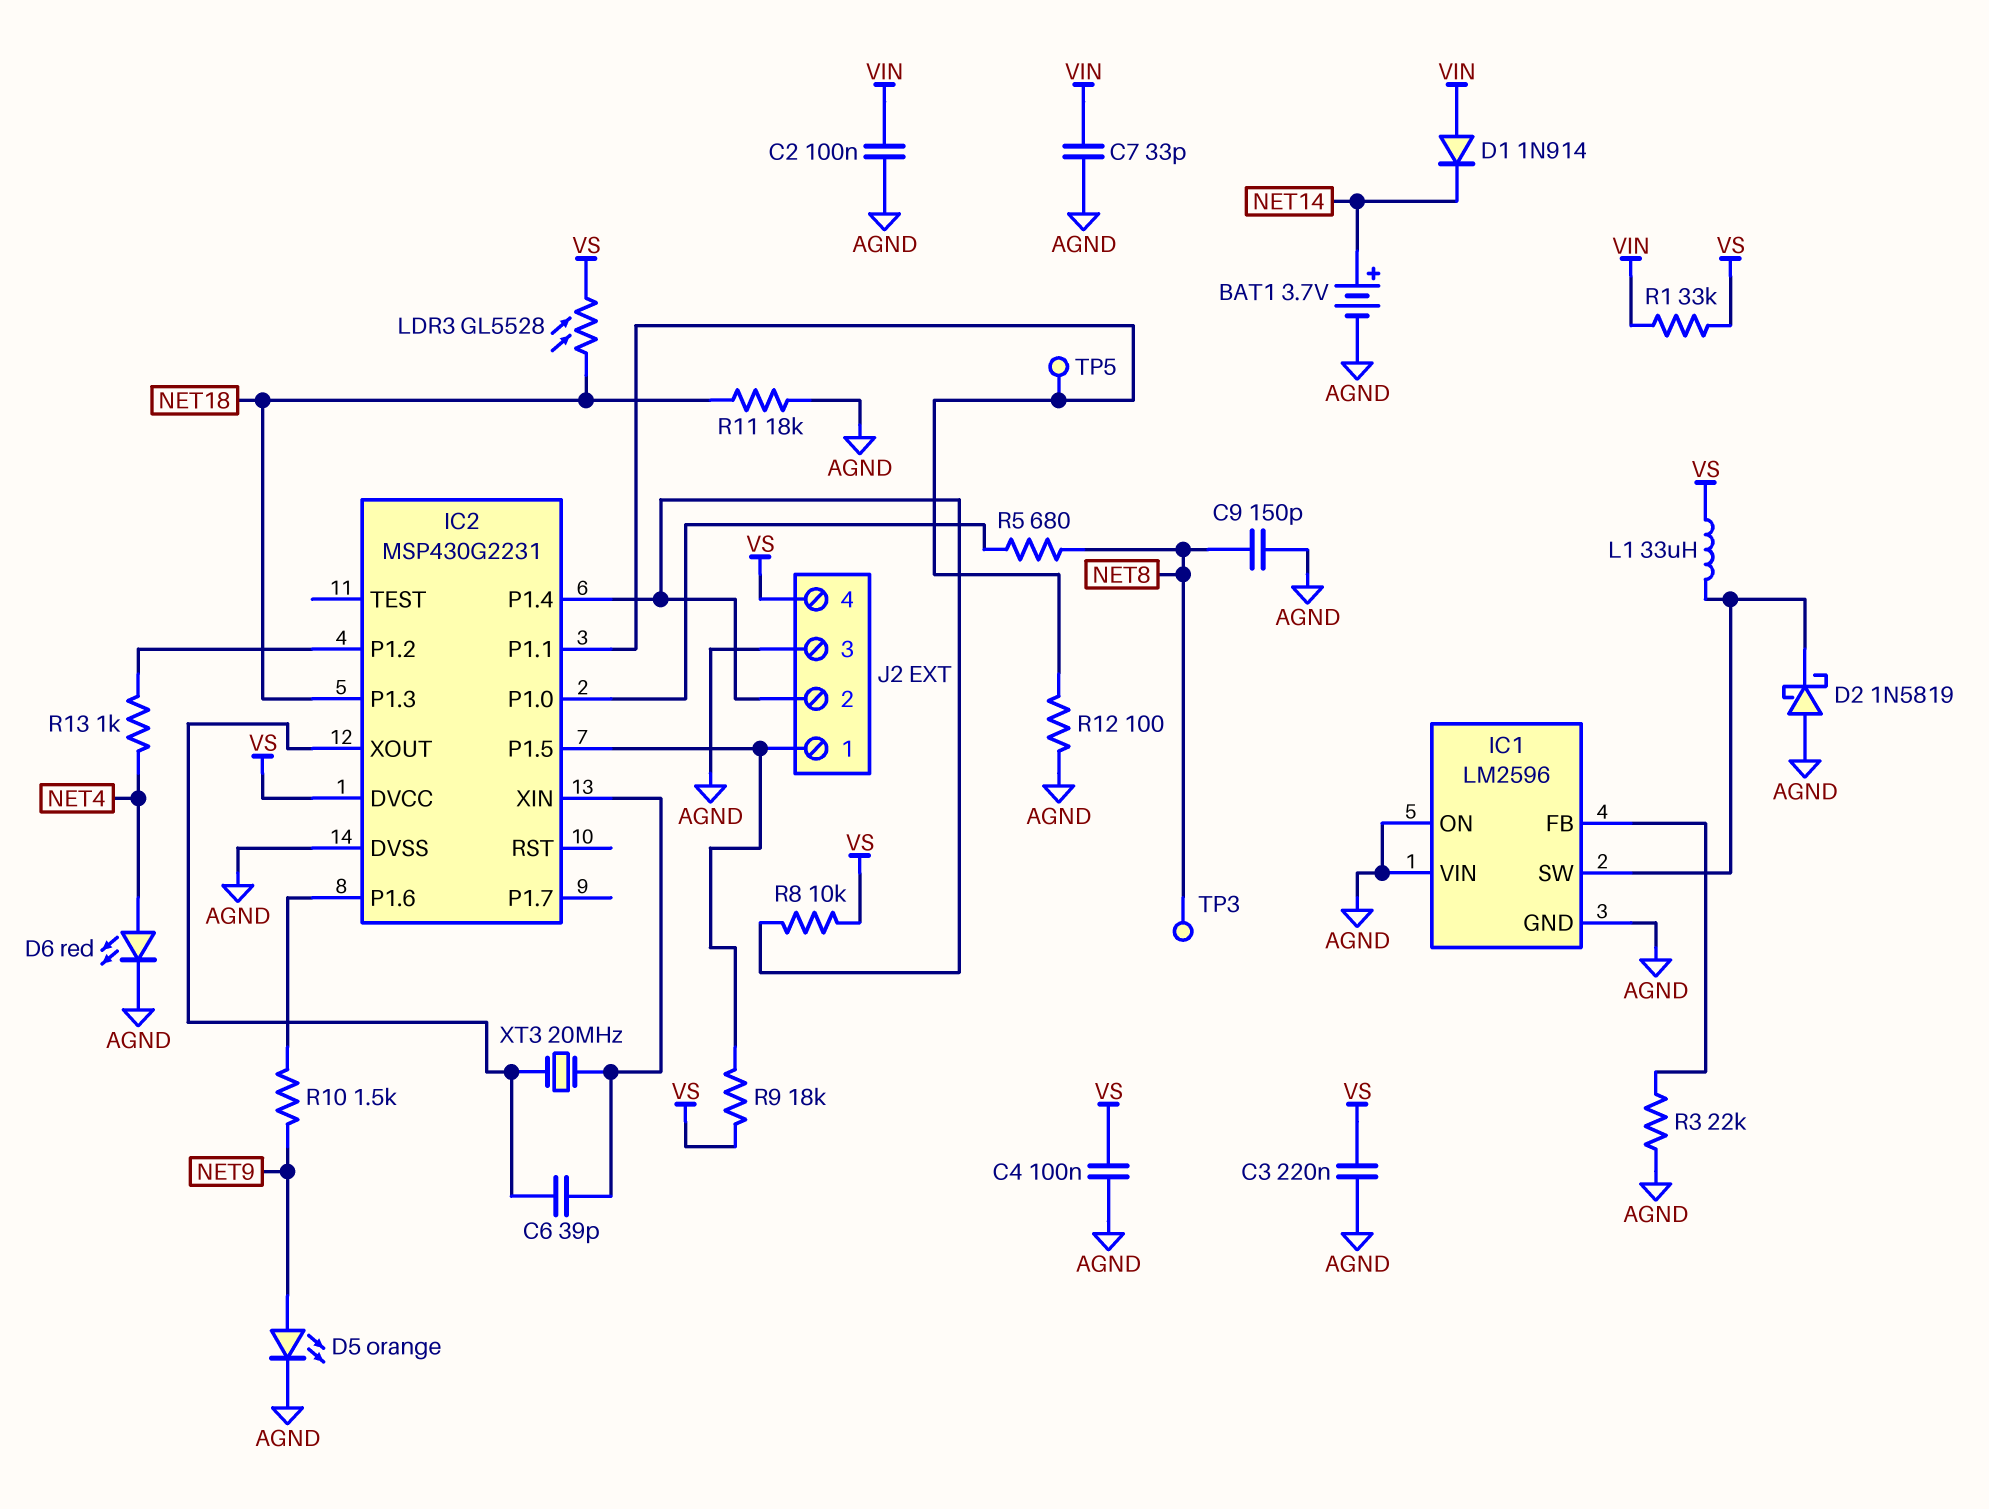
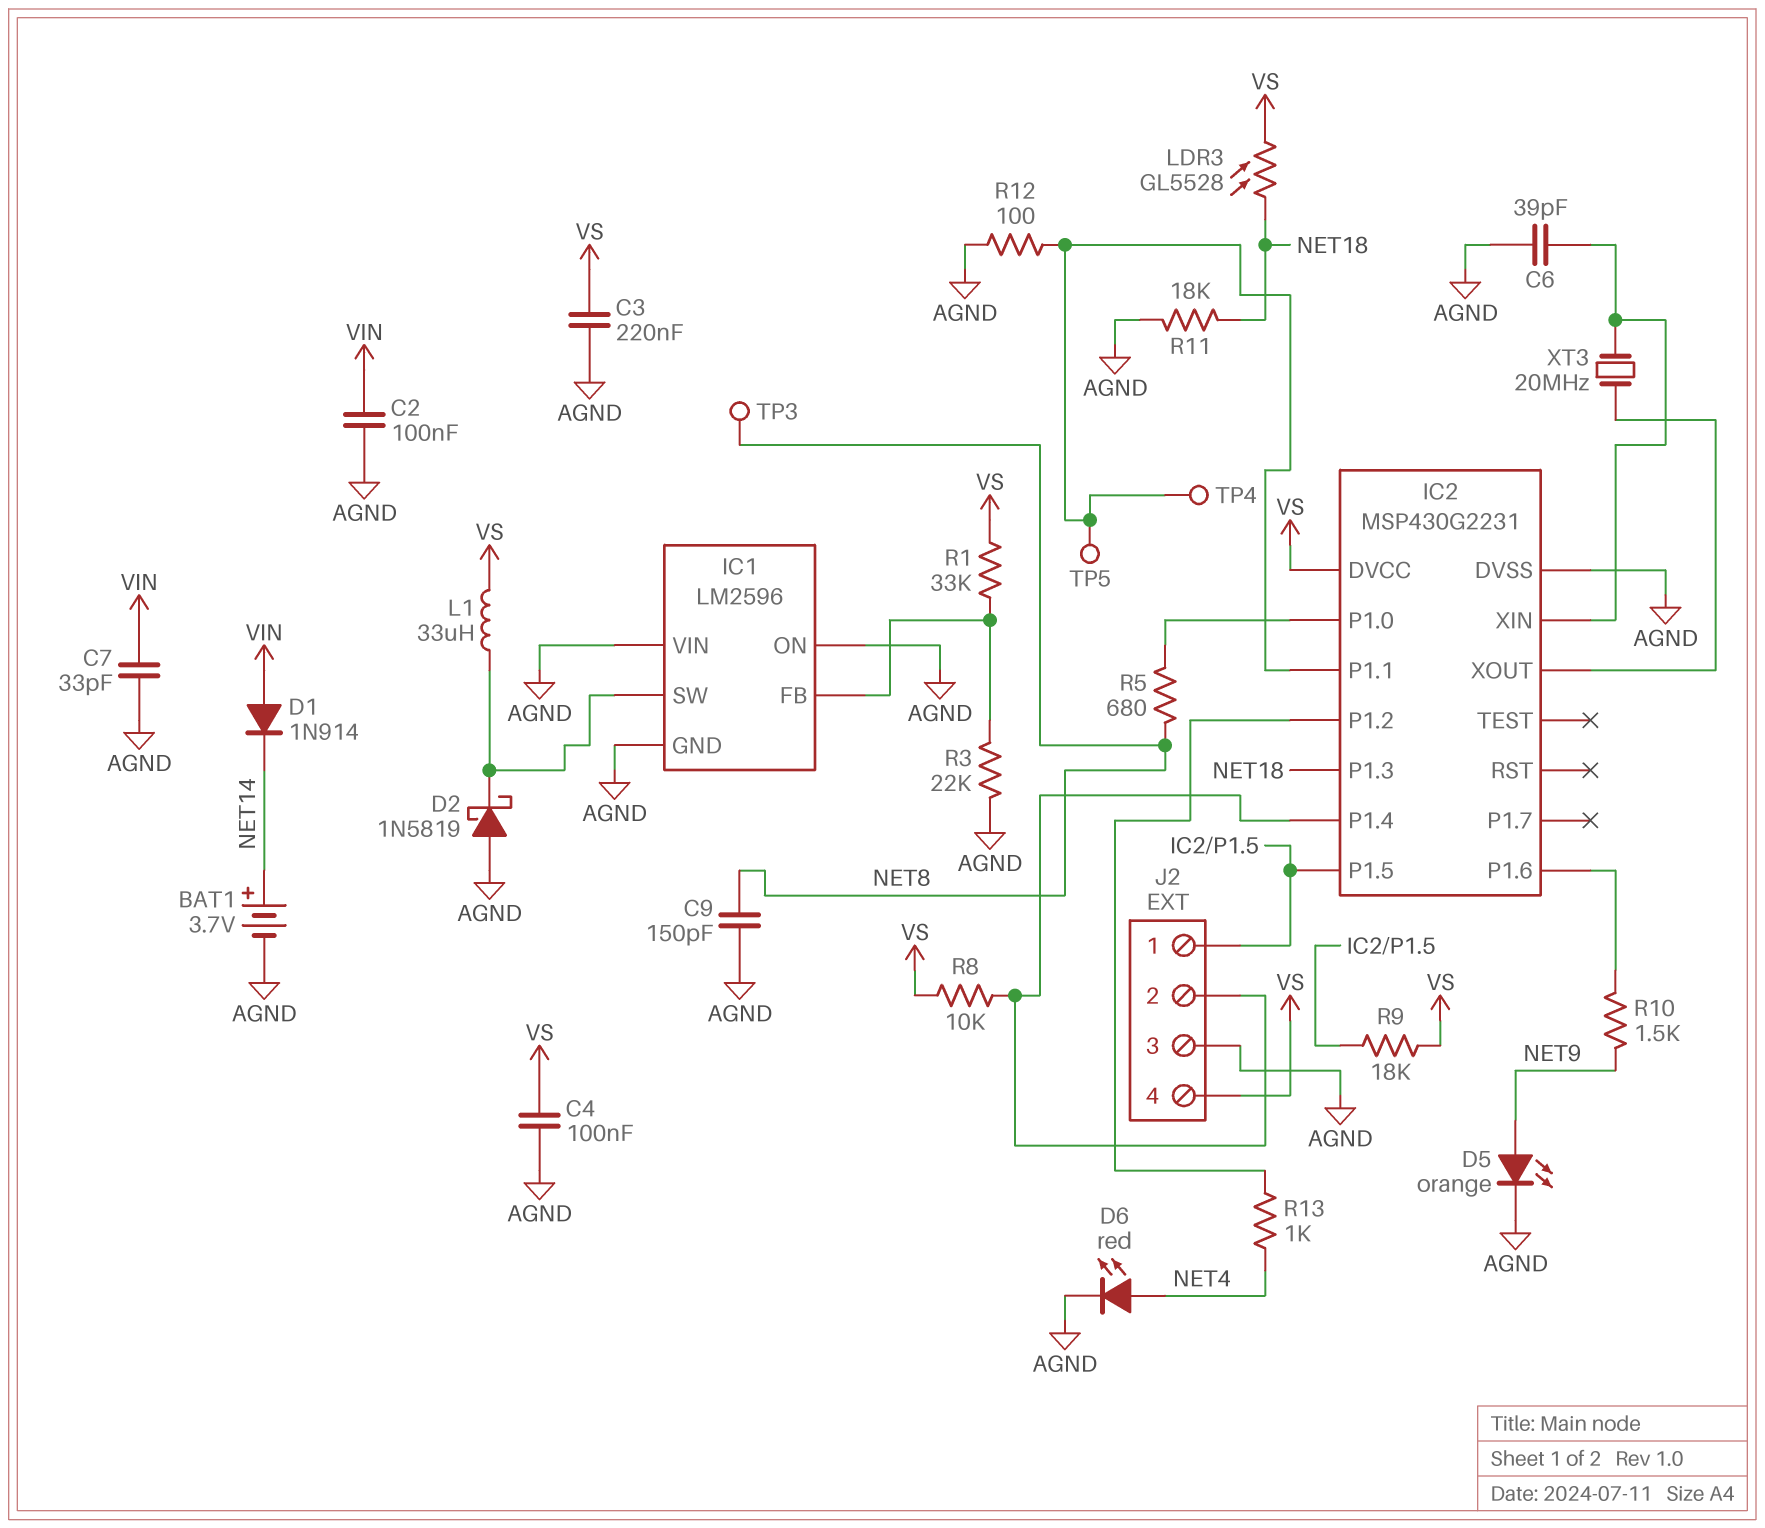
C6: 39pF (IC2/XIN, IC2/XOUT) -> 39pF (AGND, IC2/XIN)
R1: 33k (VIN, VS) -> 33k (IC1/FB, VS)
TP4: none -> test point (IC2/P1.1)

